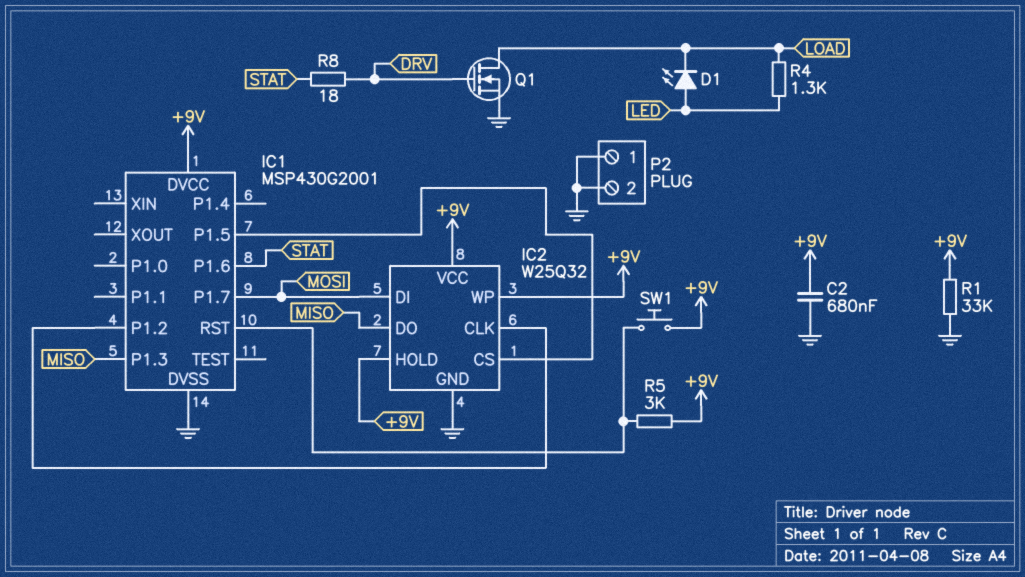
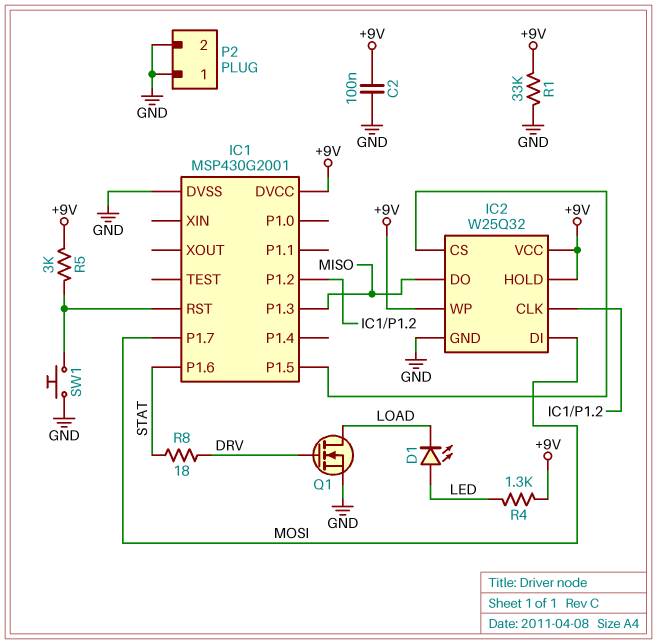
C2: 680nF (+9V, GND) -> 100nF (+9V, GND)
R4: 1.3k (LED, LOAD) -> 1.3k (+9V, LED)
SW1: button (+9V, IC1/RST) -> button (GND, IC1/RST)

